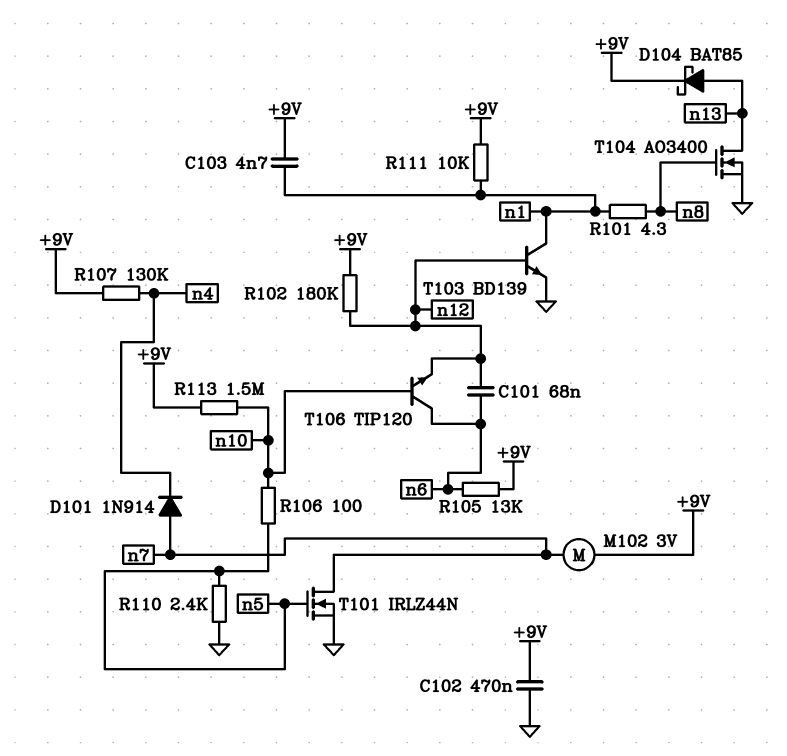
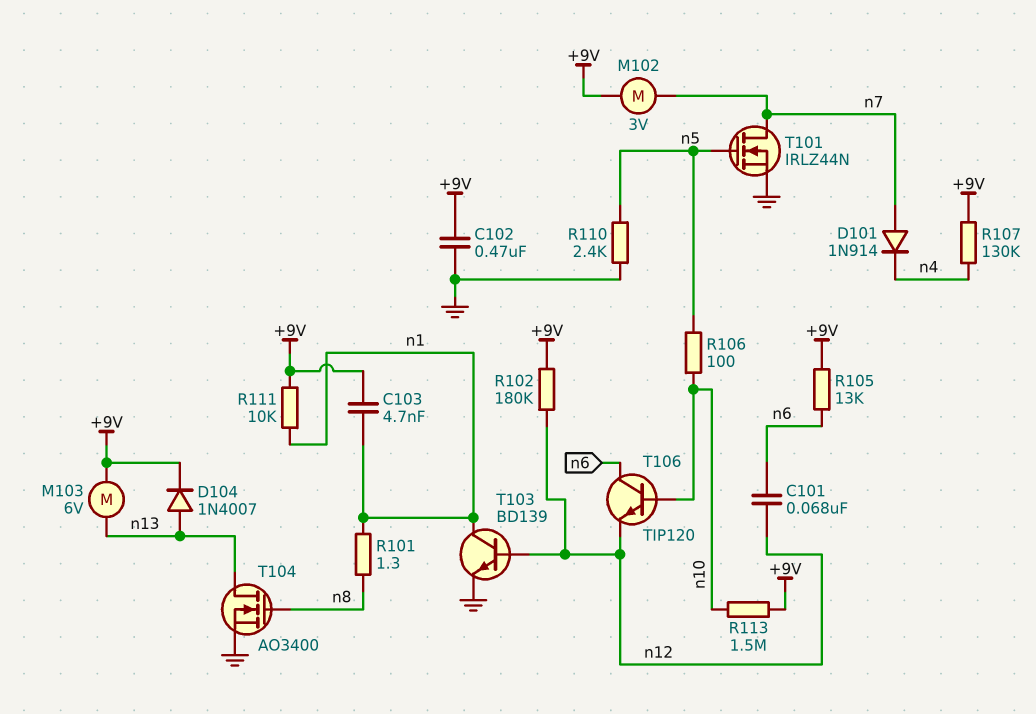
D104: schottky BAT85 (A n13, K +9V) -> diode 1N4007 (A n13, K +9V)
M103: none -> motor 6V (+9V, n13)
R101: 4.3 (n1, n8) -> 1.3 (n1, n8)

